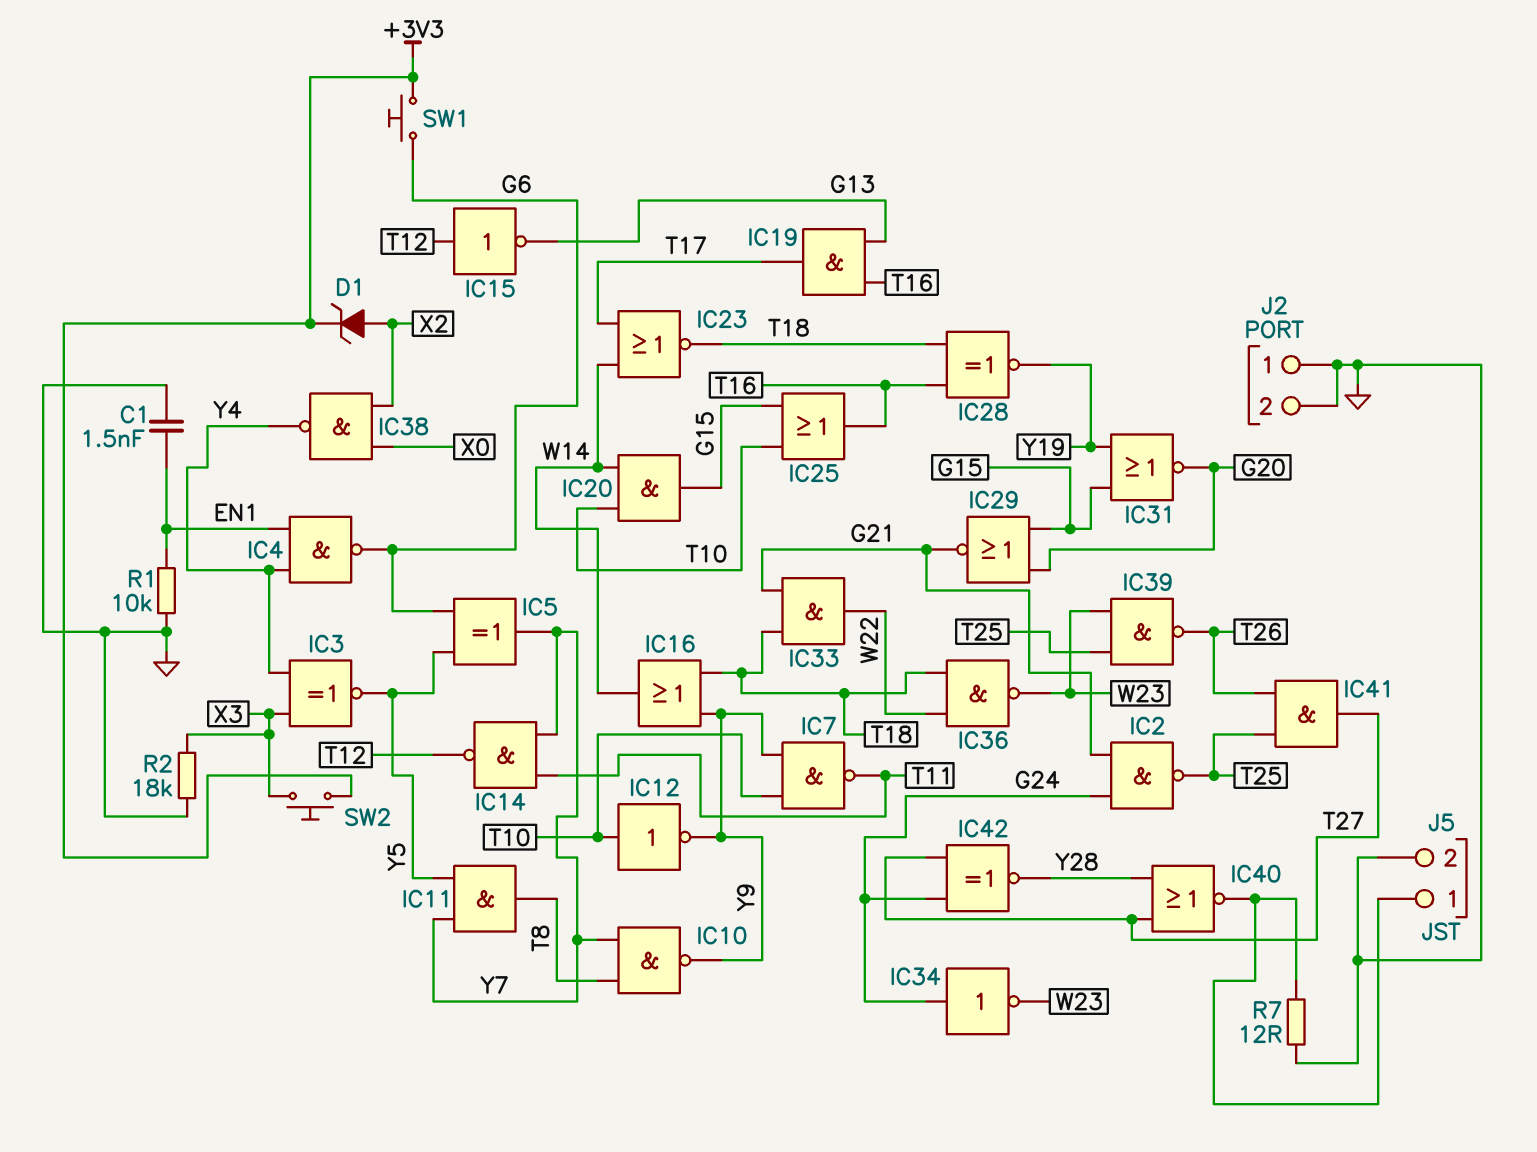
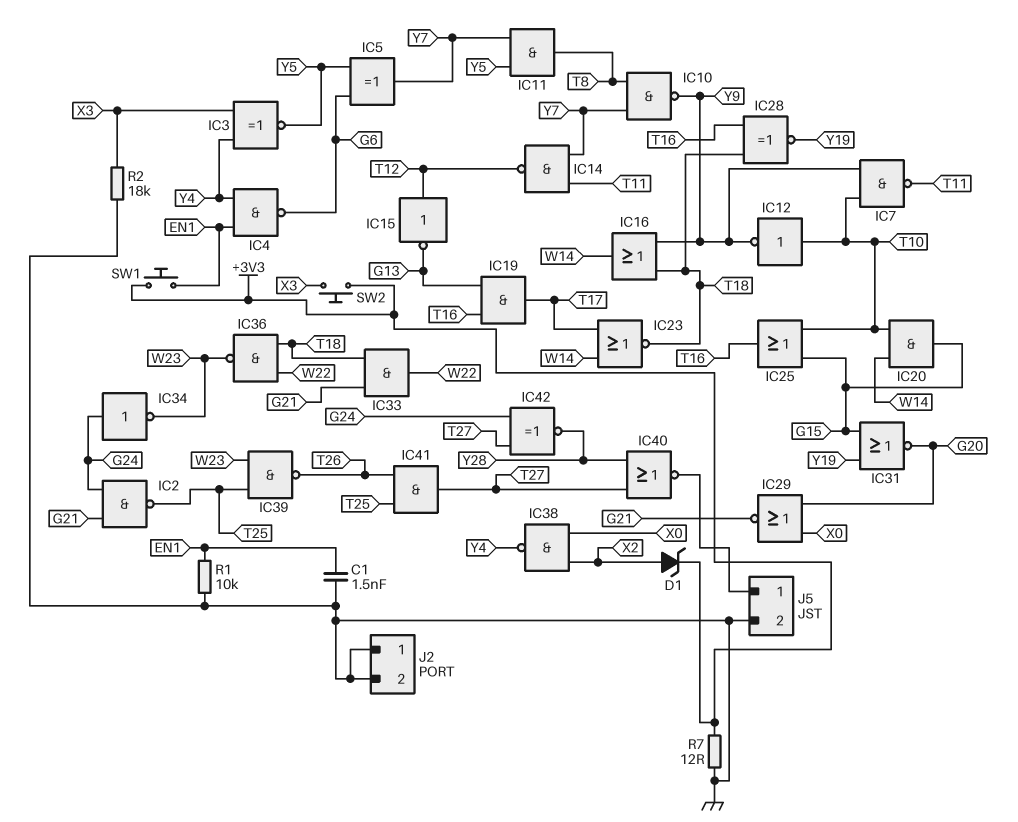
IC29: NOR (in G15, in G20, out G21) -> NOR (in G20, in X0, out G21)
R7: 12 (GND, J5/1) -> 12 (+3V3, GND)
SW1: button (+3V3, G6) -> button (+3V3, EN1)

